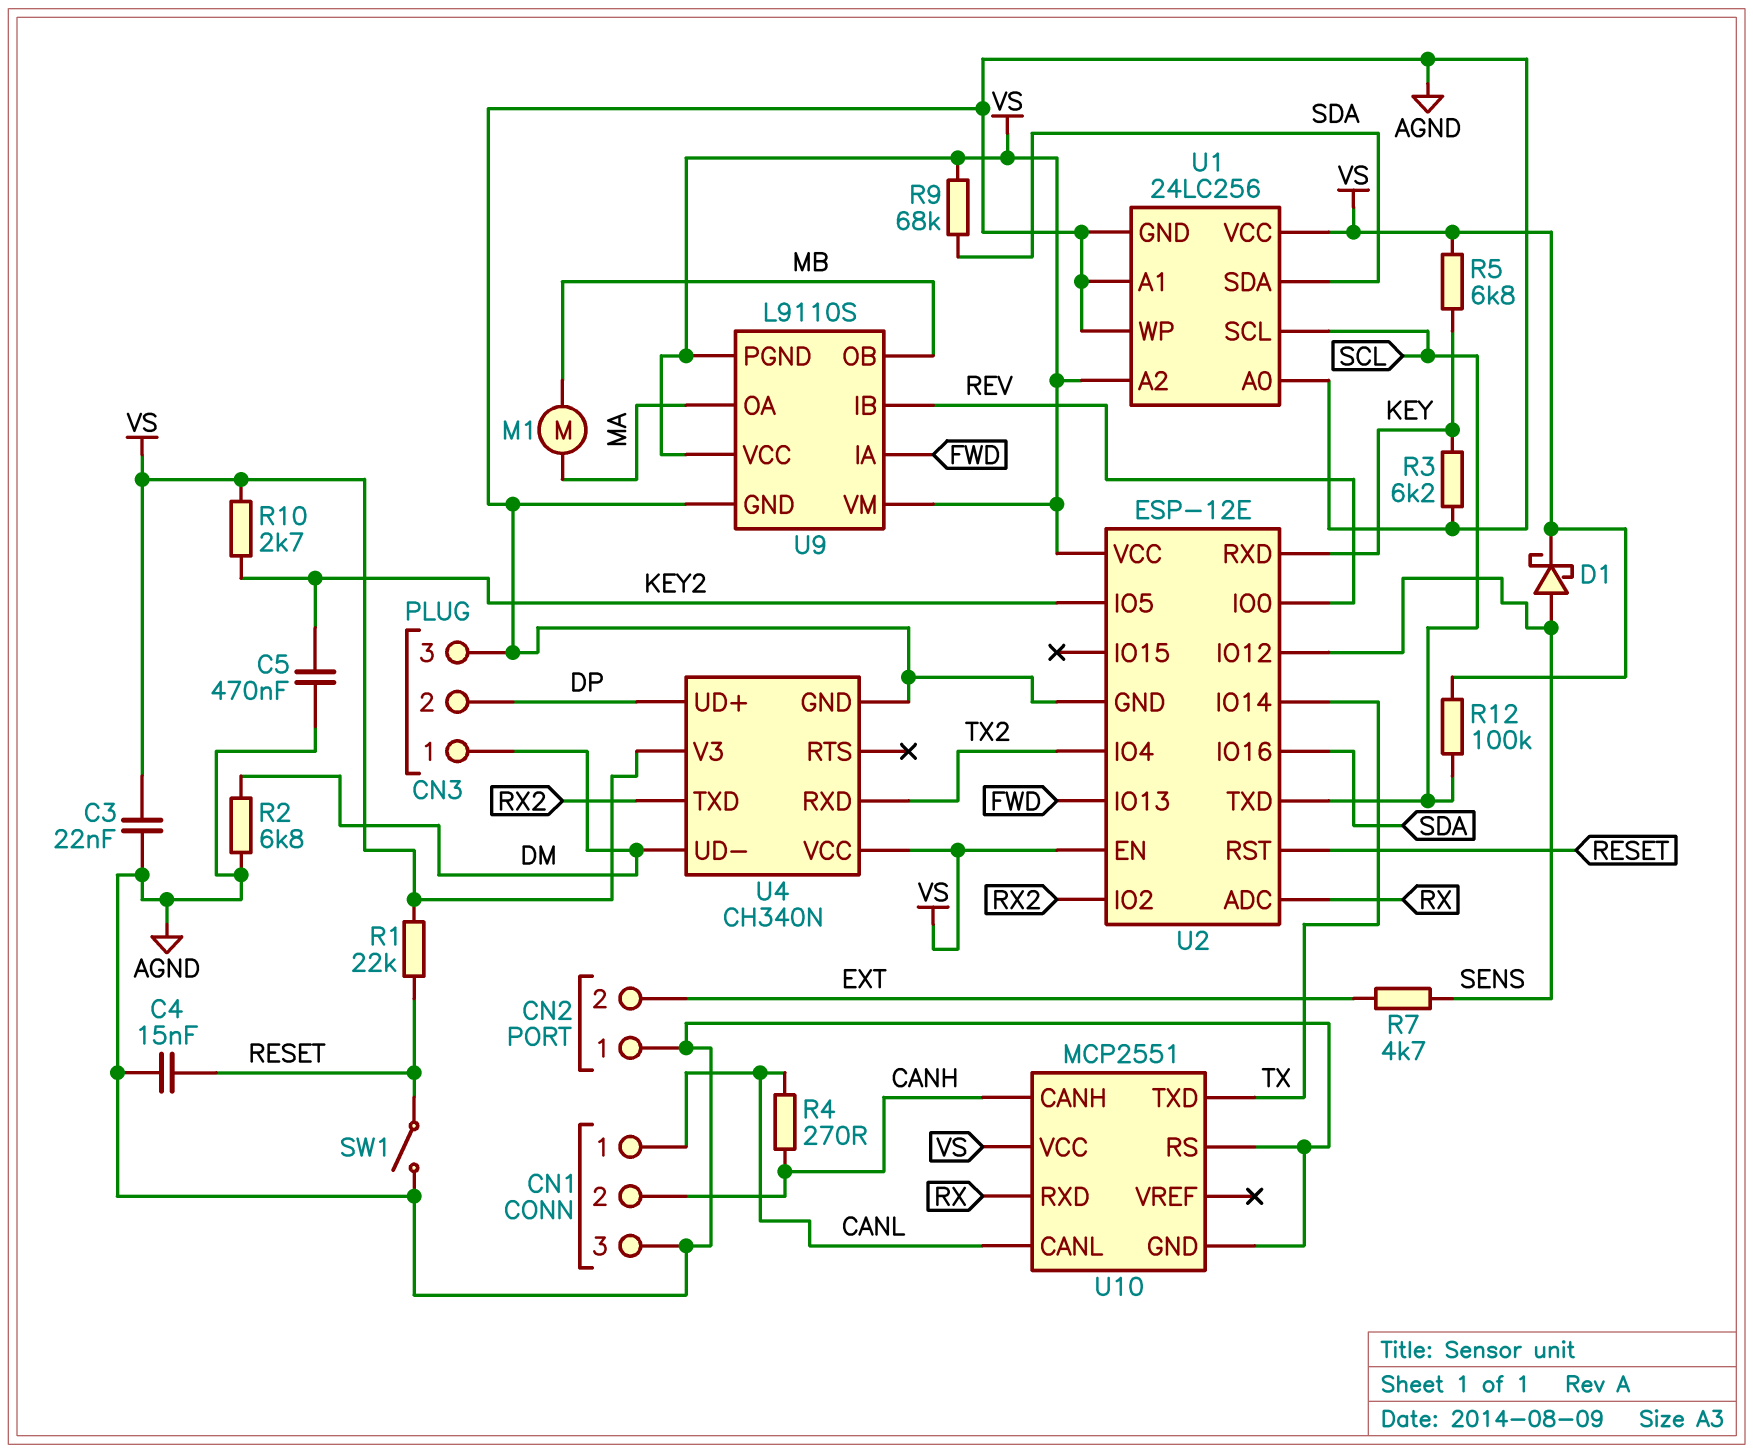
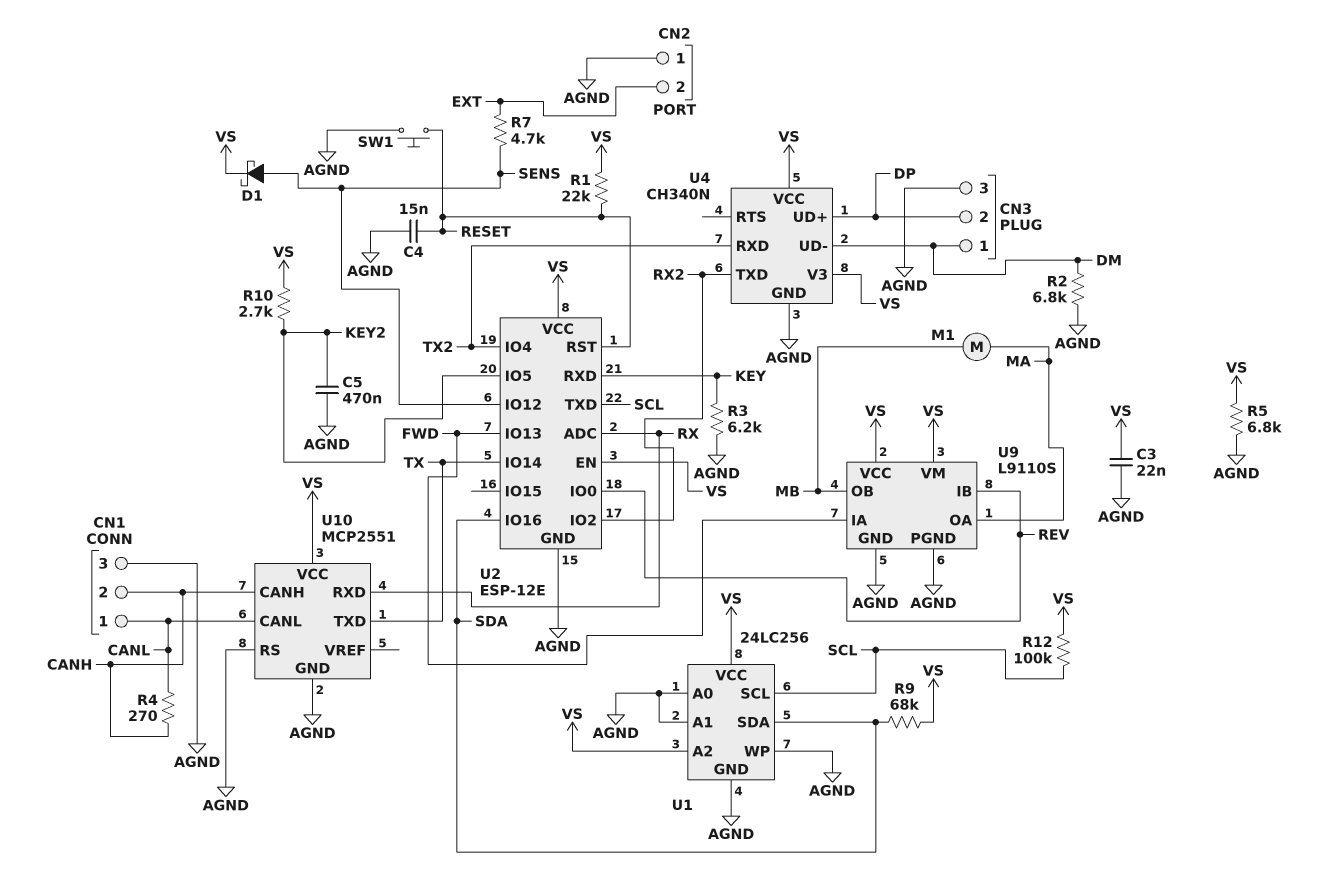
R5: 6.8k (KEY, VS) -> 6.8k (AGND, VS)
SW1: switch (AGND, RESET) -> button (AGND, RESET)
U9 pin PGND: VS -> AGND

